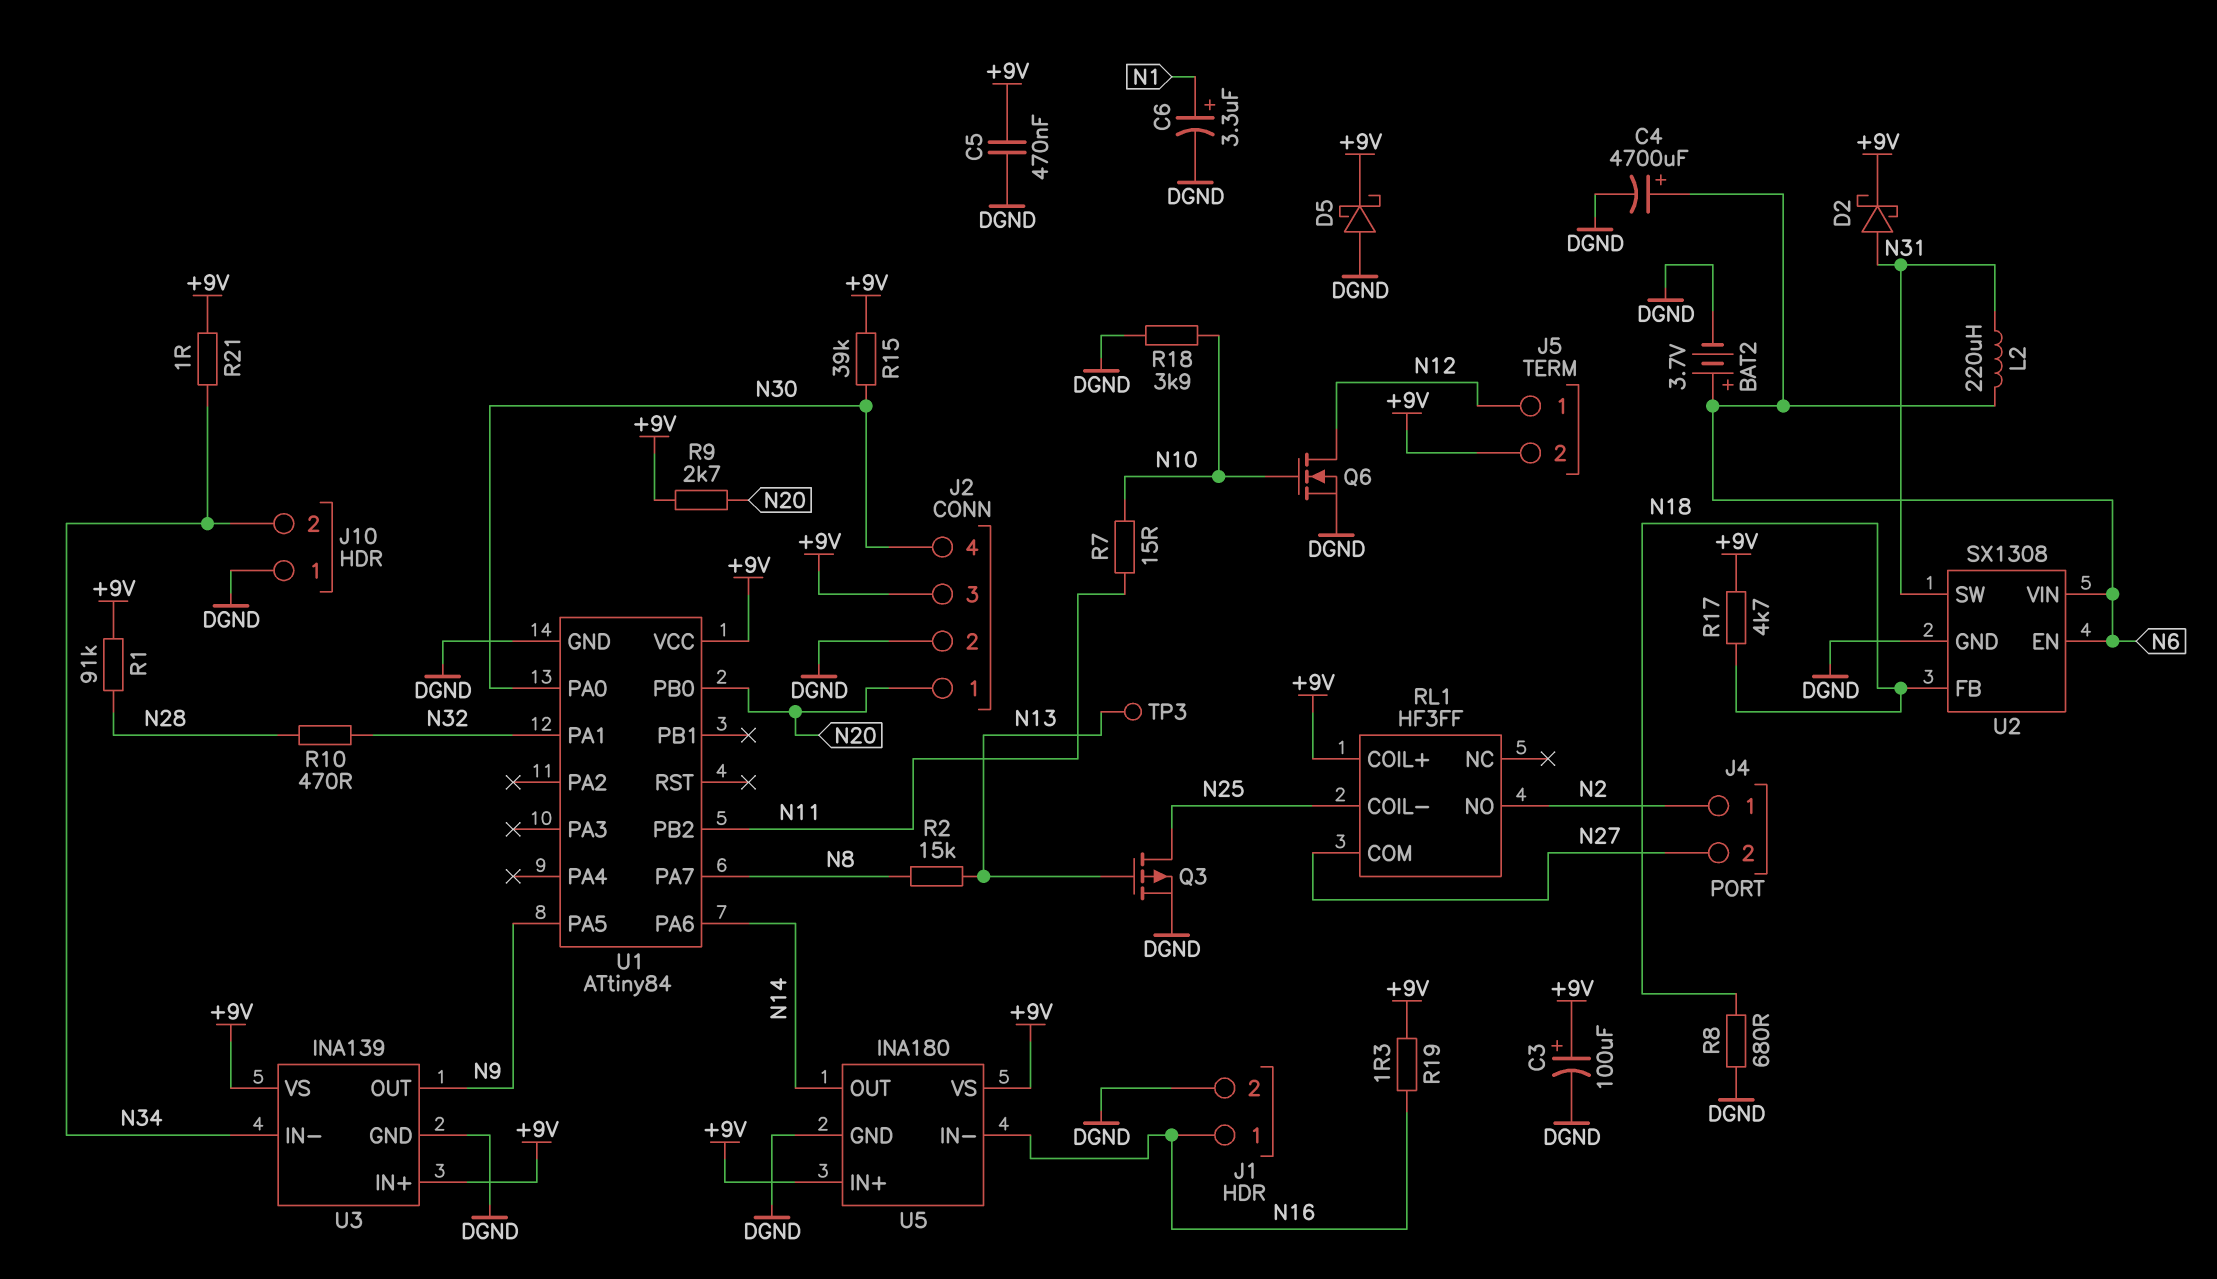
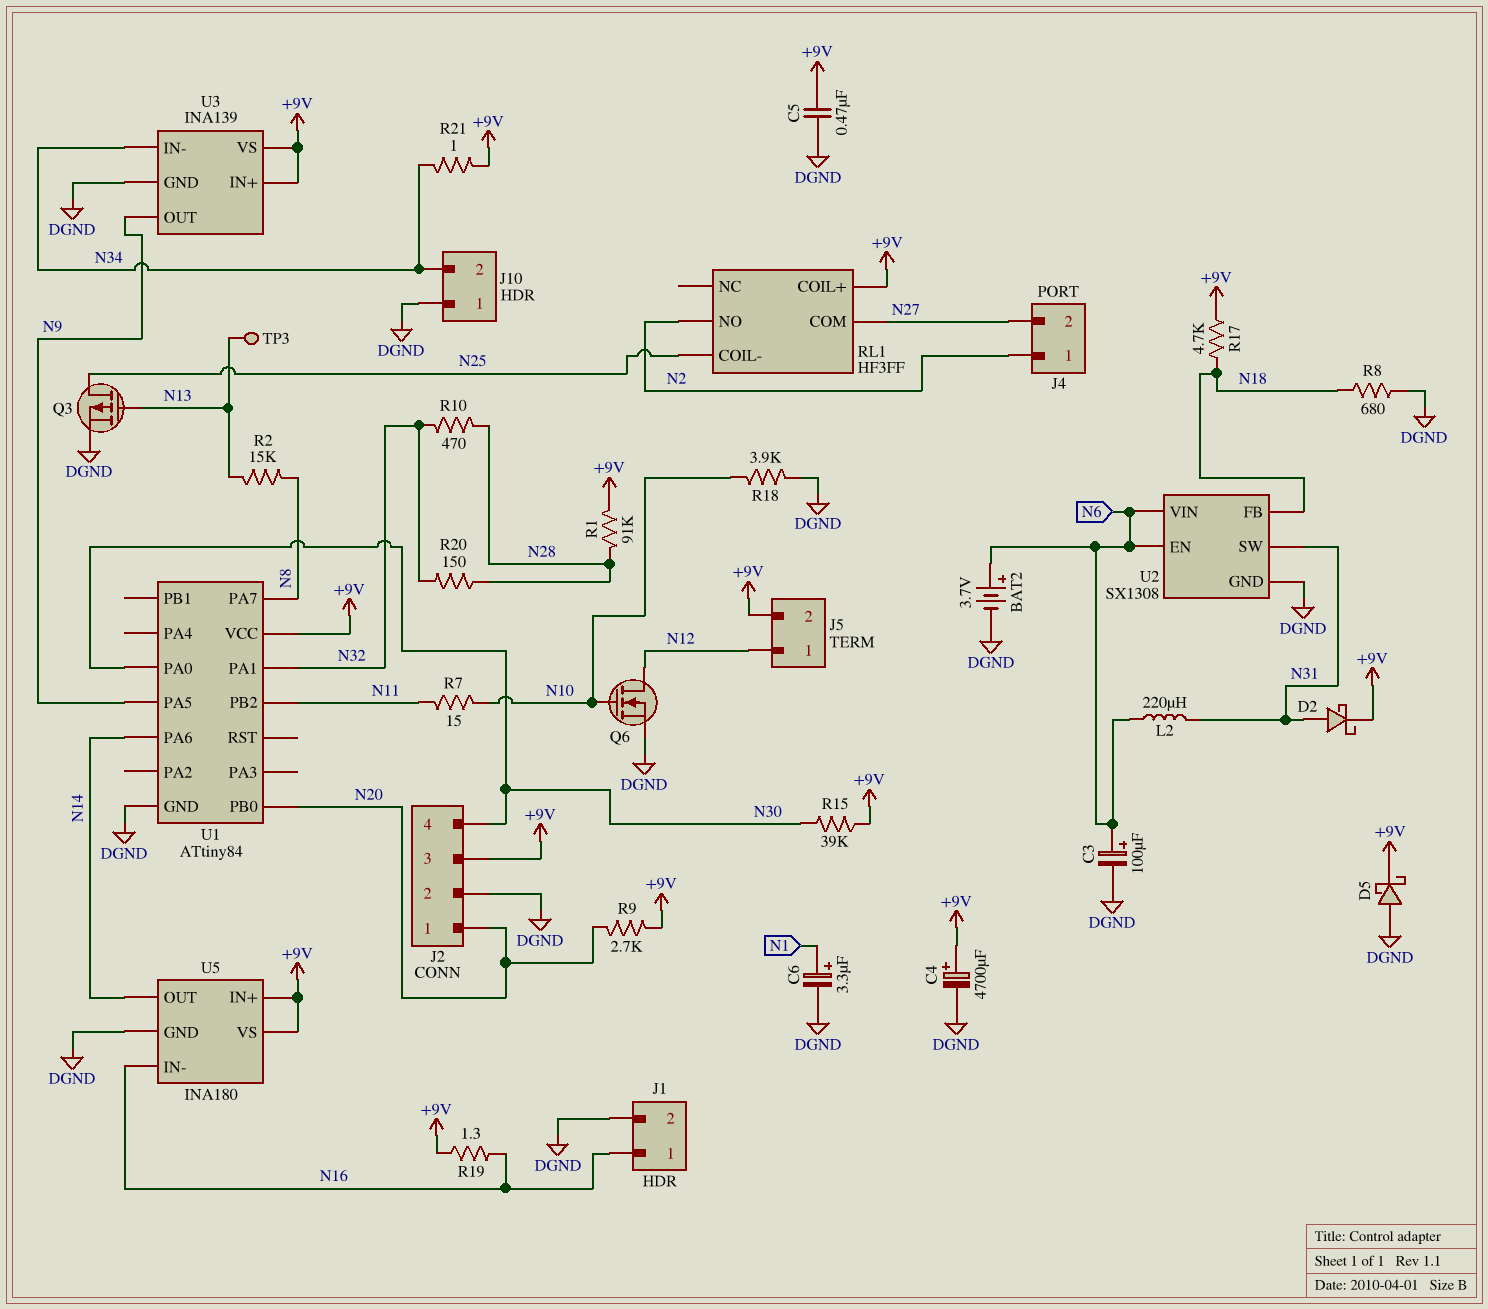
C3: 100uF (plus +9V, minus DGND) -> 100uF (plus N6, minus DGND)
C4: 4700uF (plus N6, minus DGND) -> 4700uF (plus +9V, minus DGND)
R20: none -> 150 (N28, N32)

